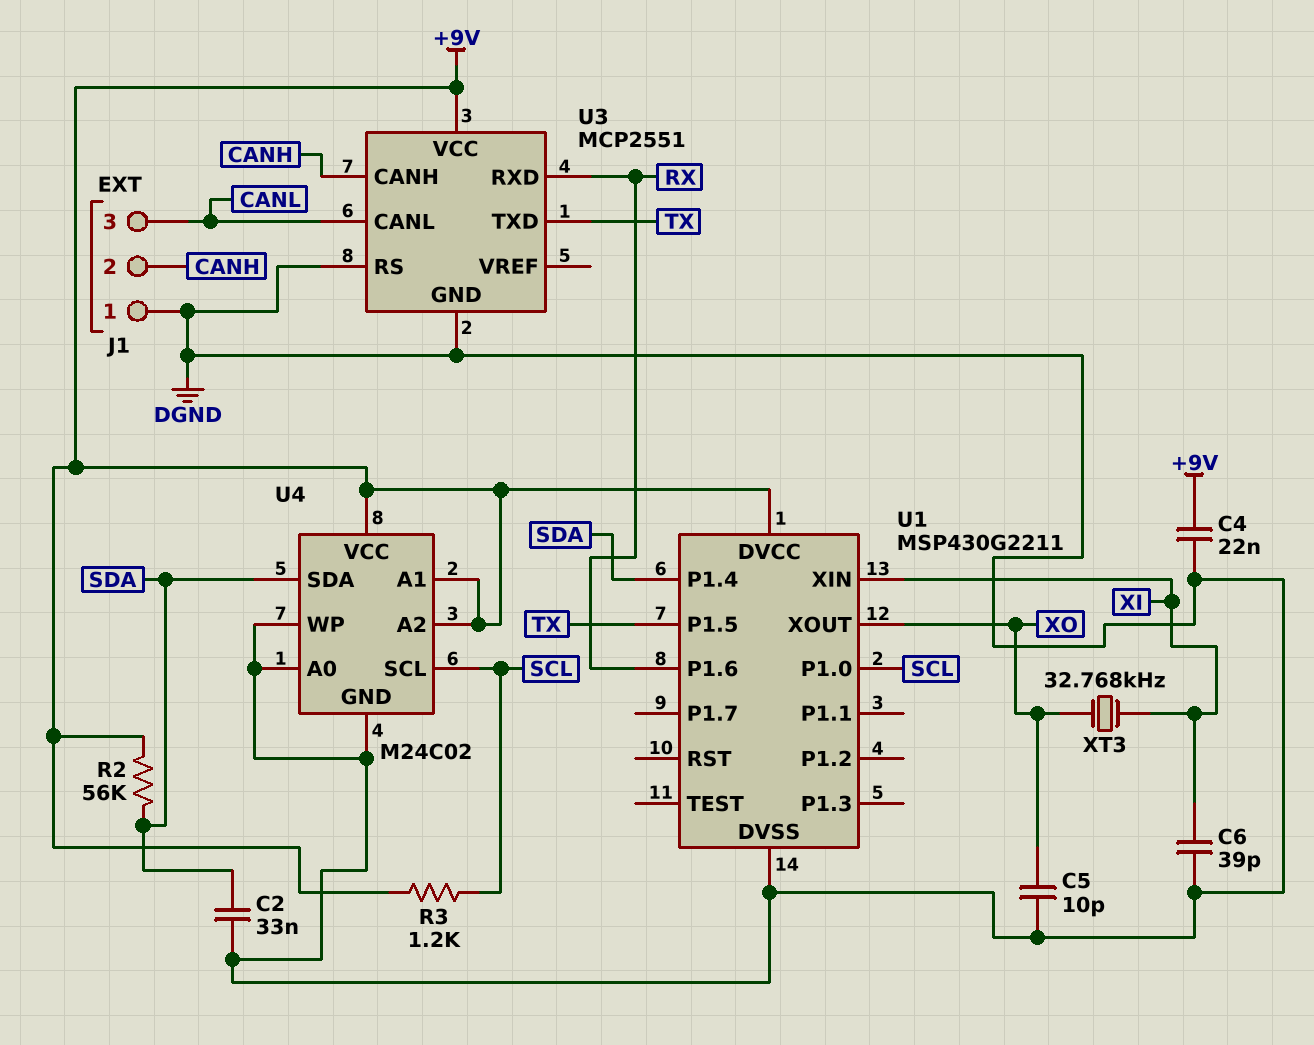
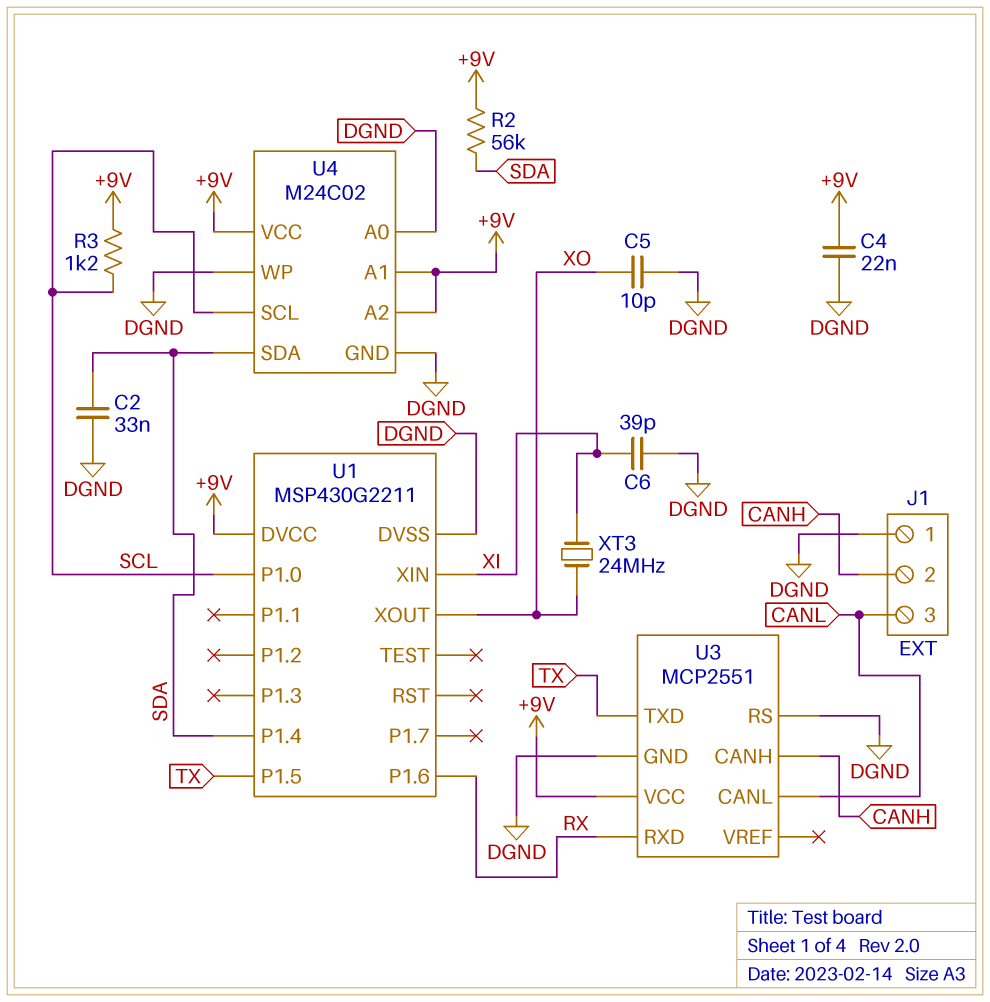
XT3: 32.768kHz (XI, XO) -> 24MHz (XI, XO)

